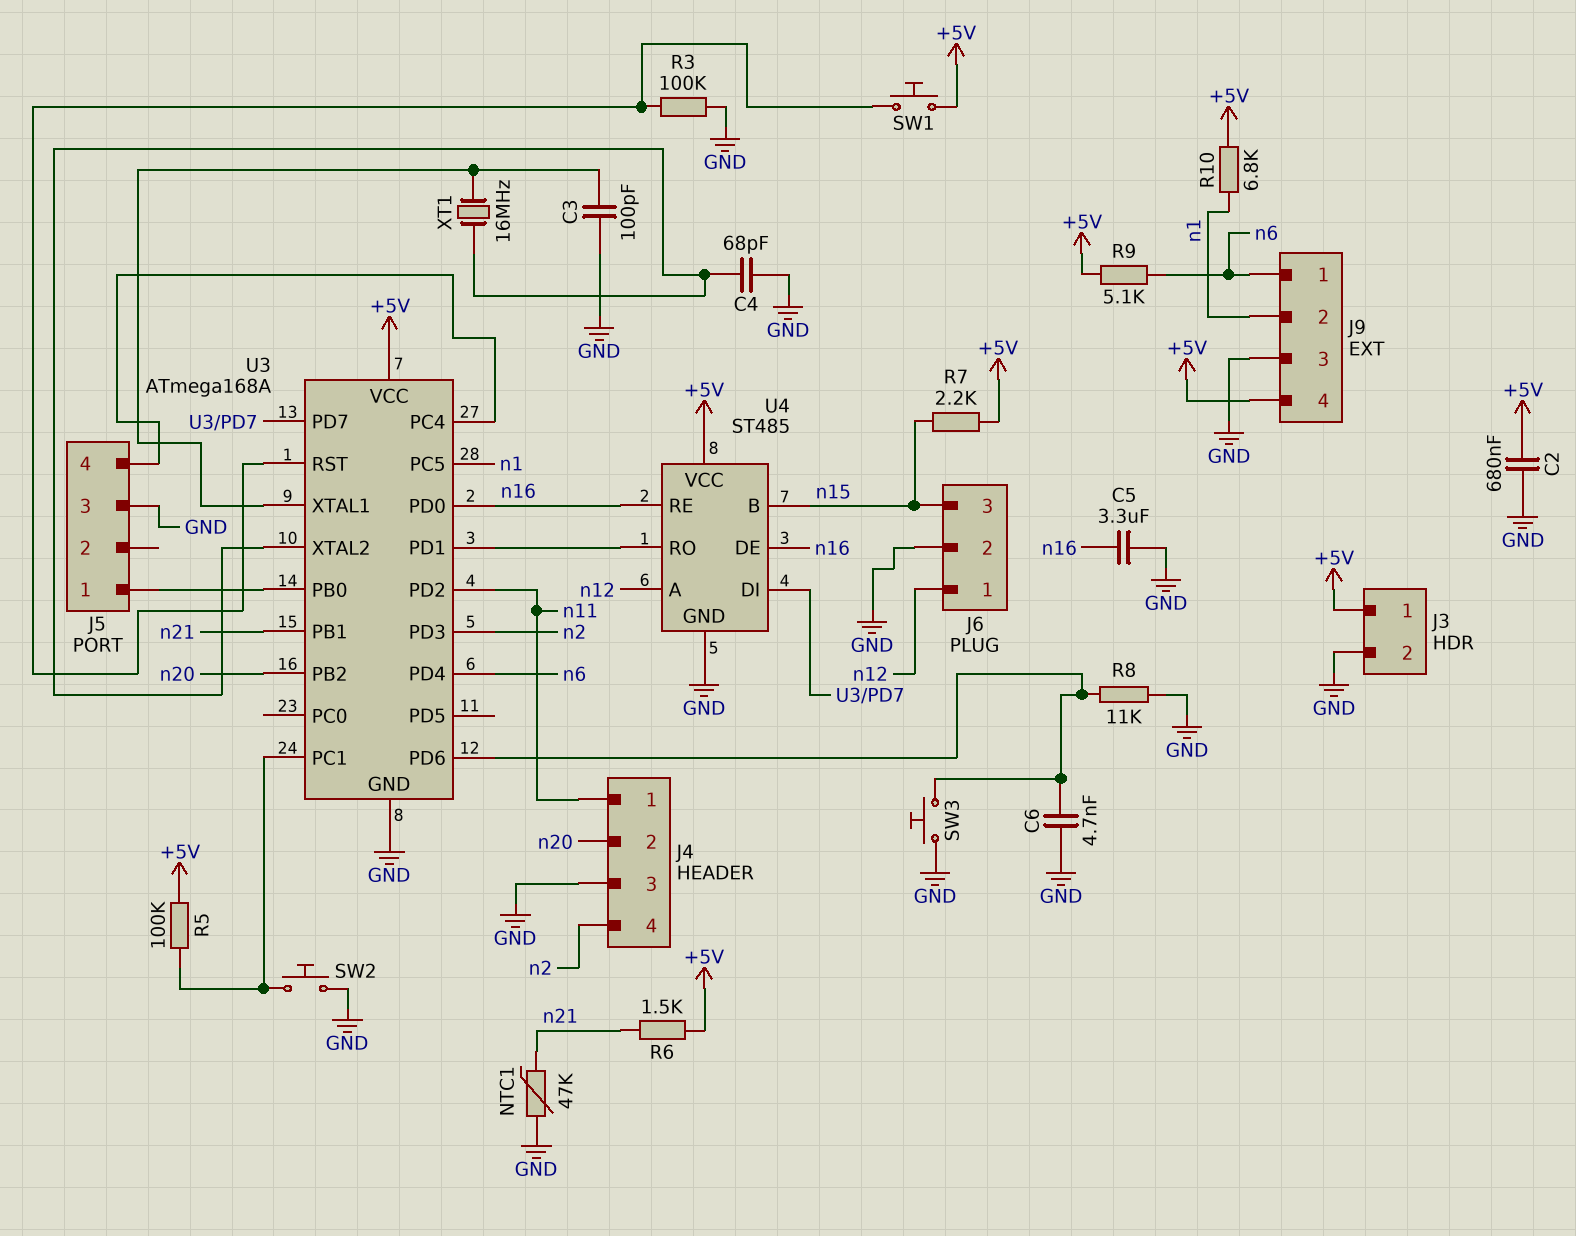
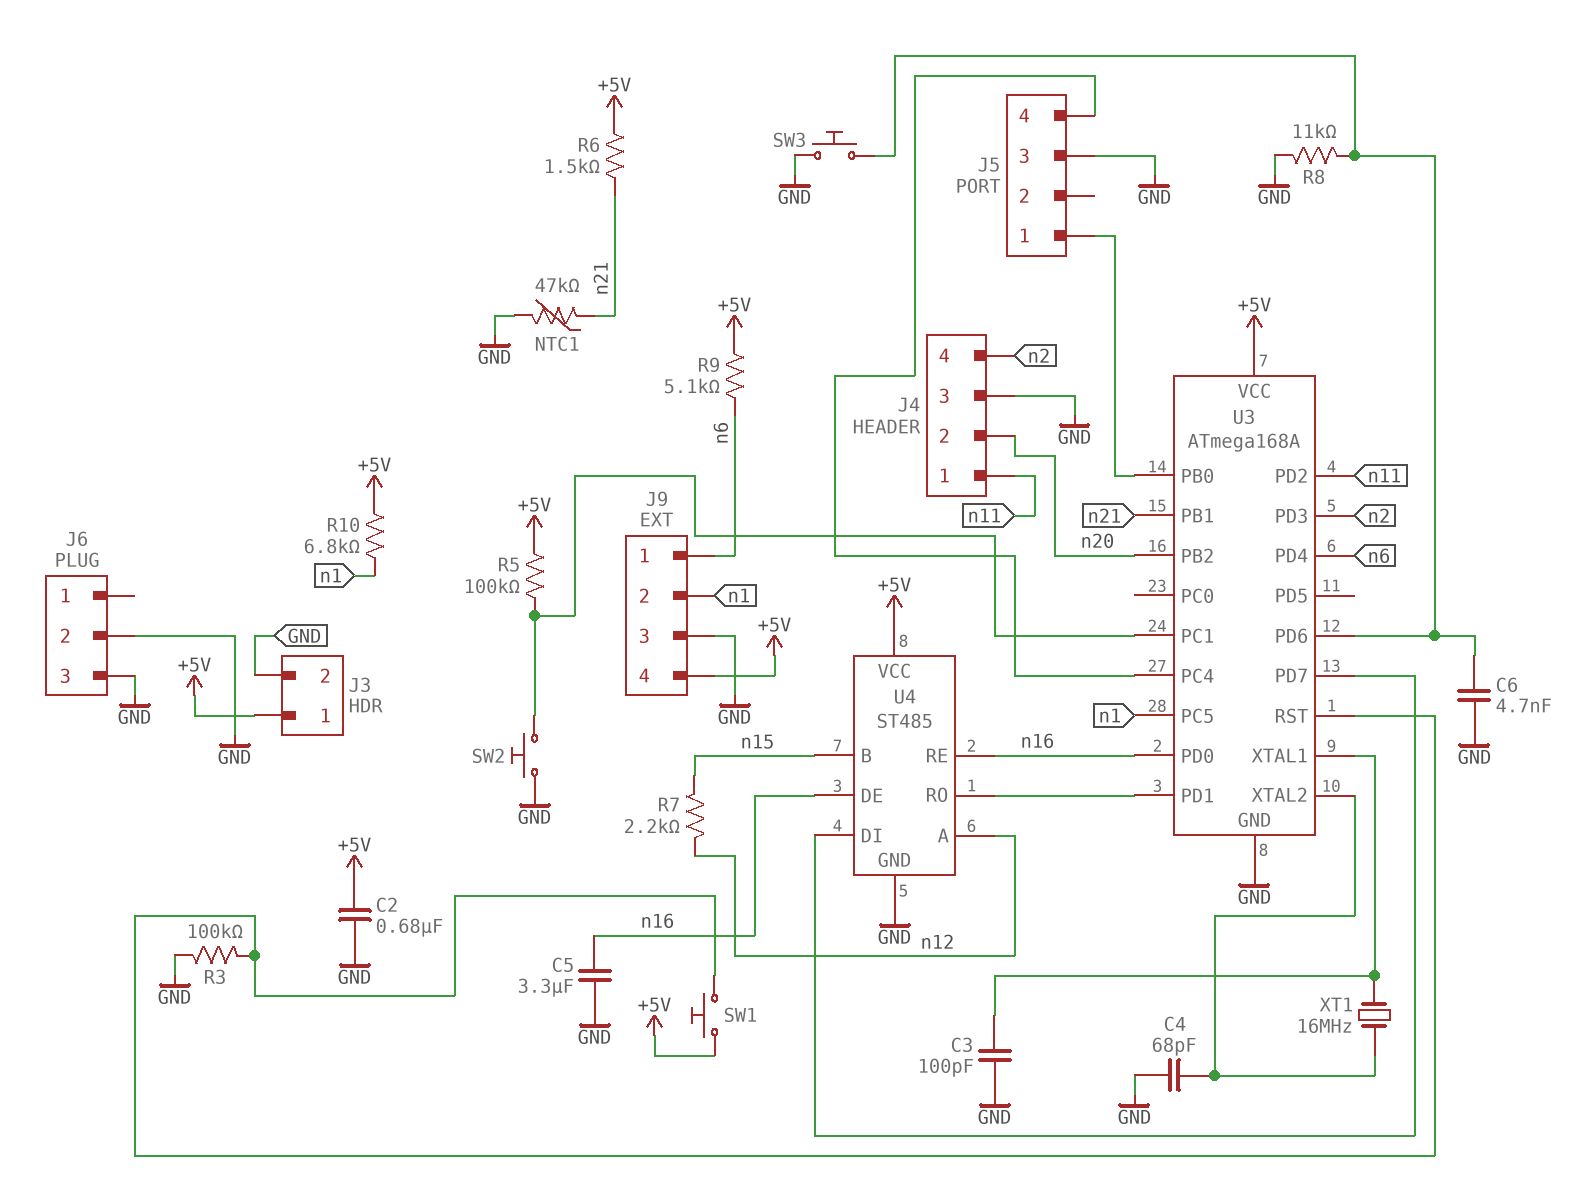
J6 pin 1: n12 -> none
J6 pin 3: n15 -> GND
R7: 2.2k (+5V, n15) -> 2.2k (n12, n15)

